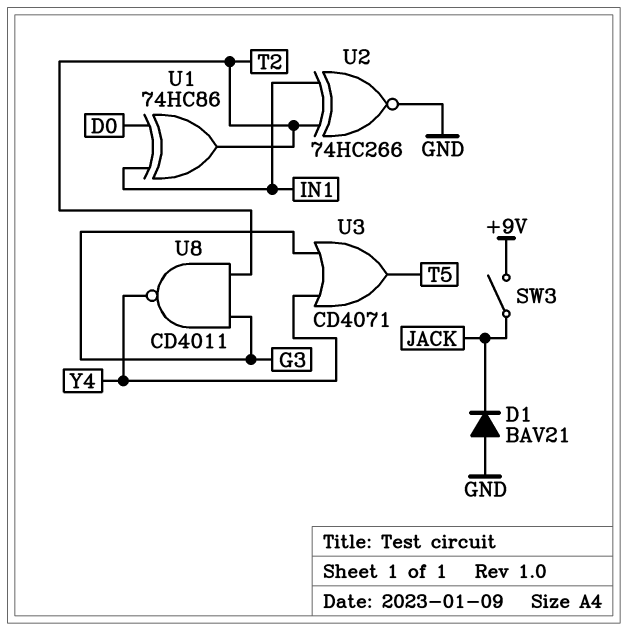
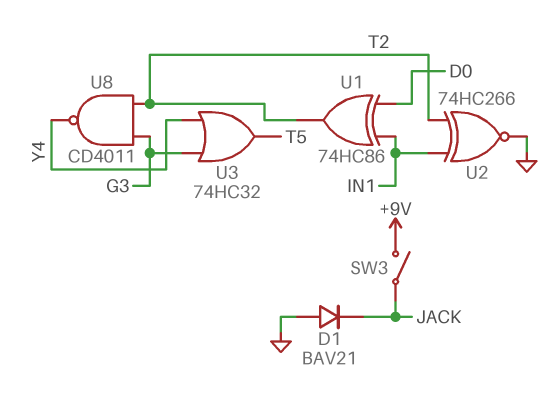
U3: OR CD4071 (in G3, in Y4, out T5) -> OR 74HC32 (in G3, in Y4, out T5)

